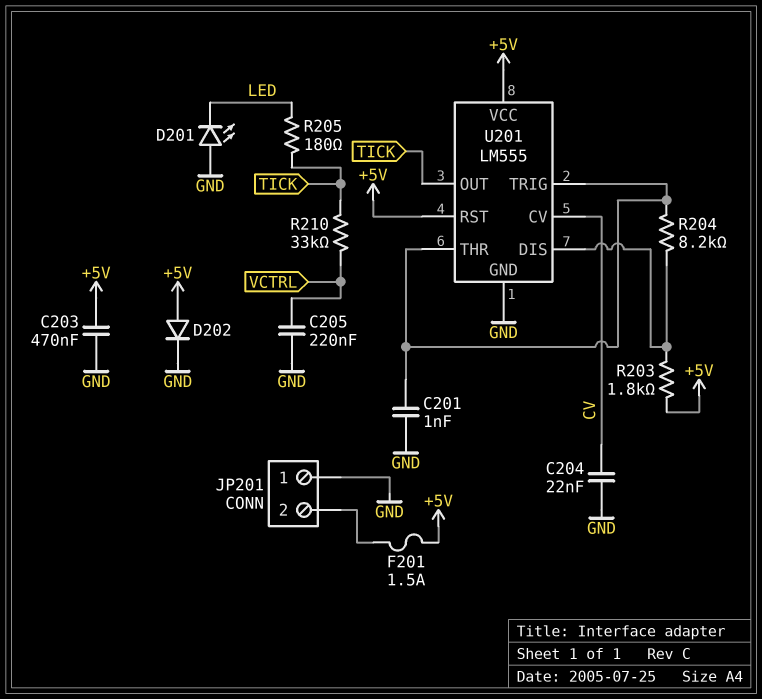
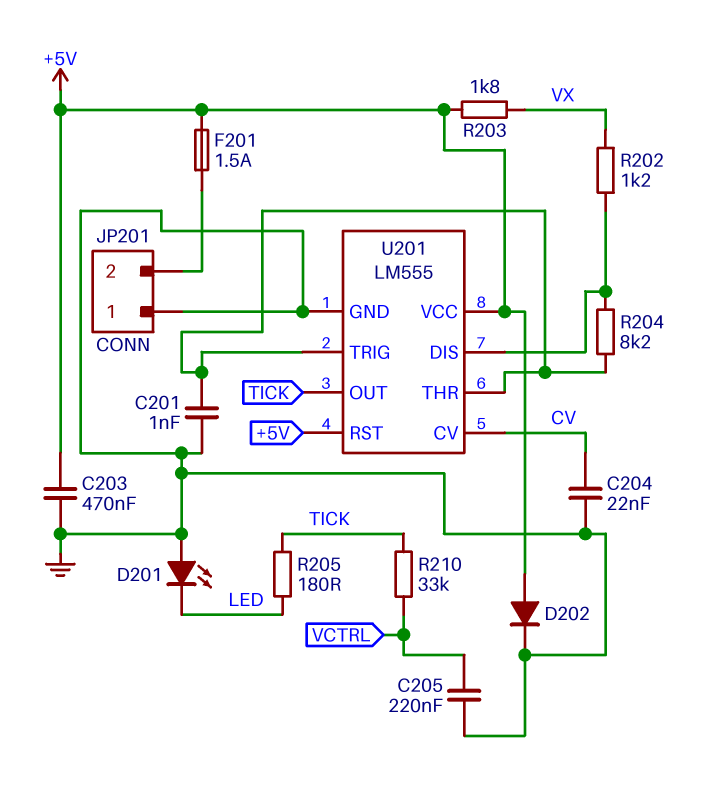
R202: none -> 1.2k (U201/DIS, VX)
R203: 1.8k (+5V, U201/DIS) -> 1.8k (+5V, VX)

